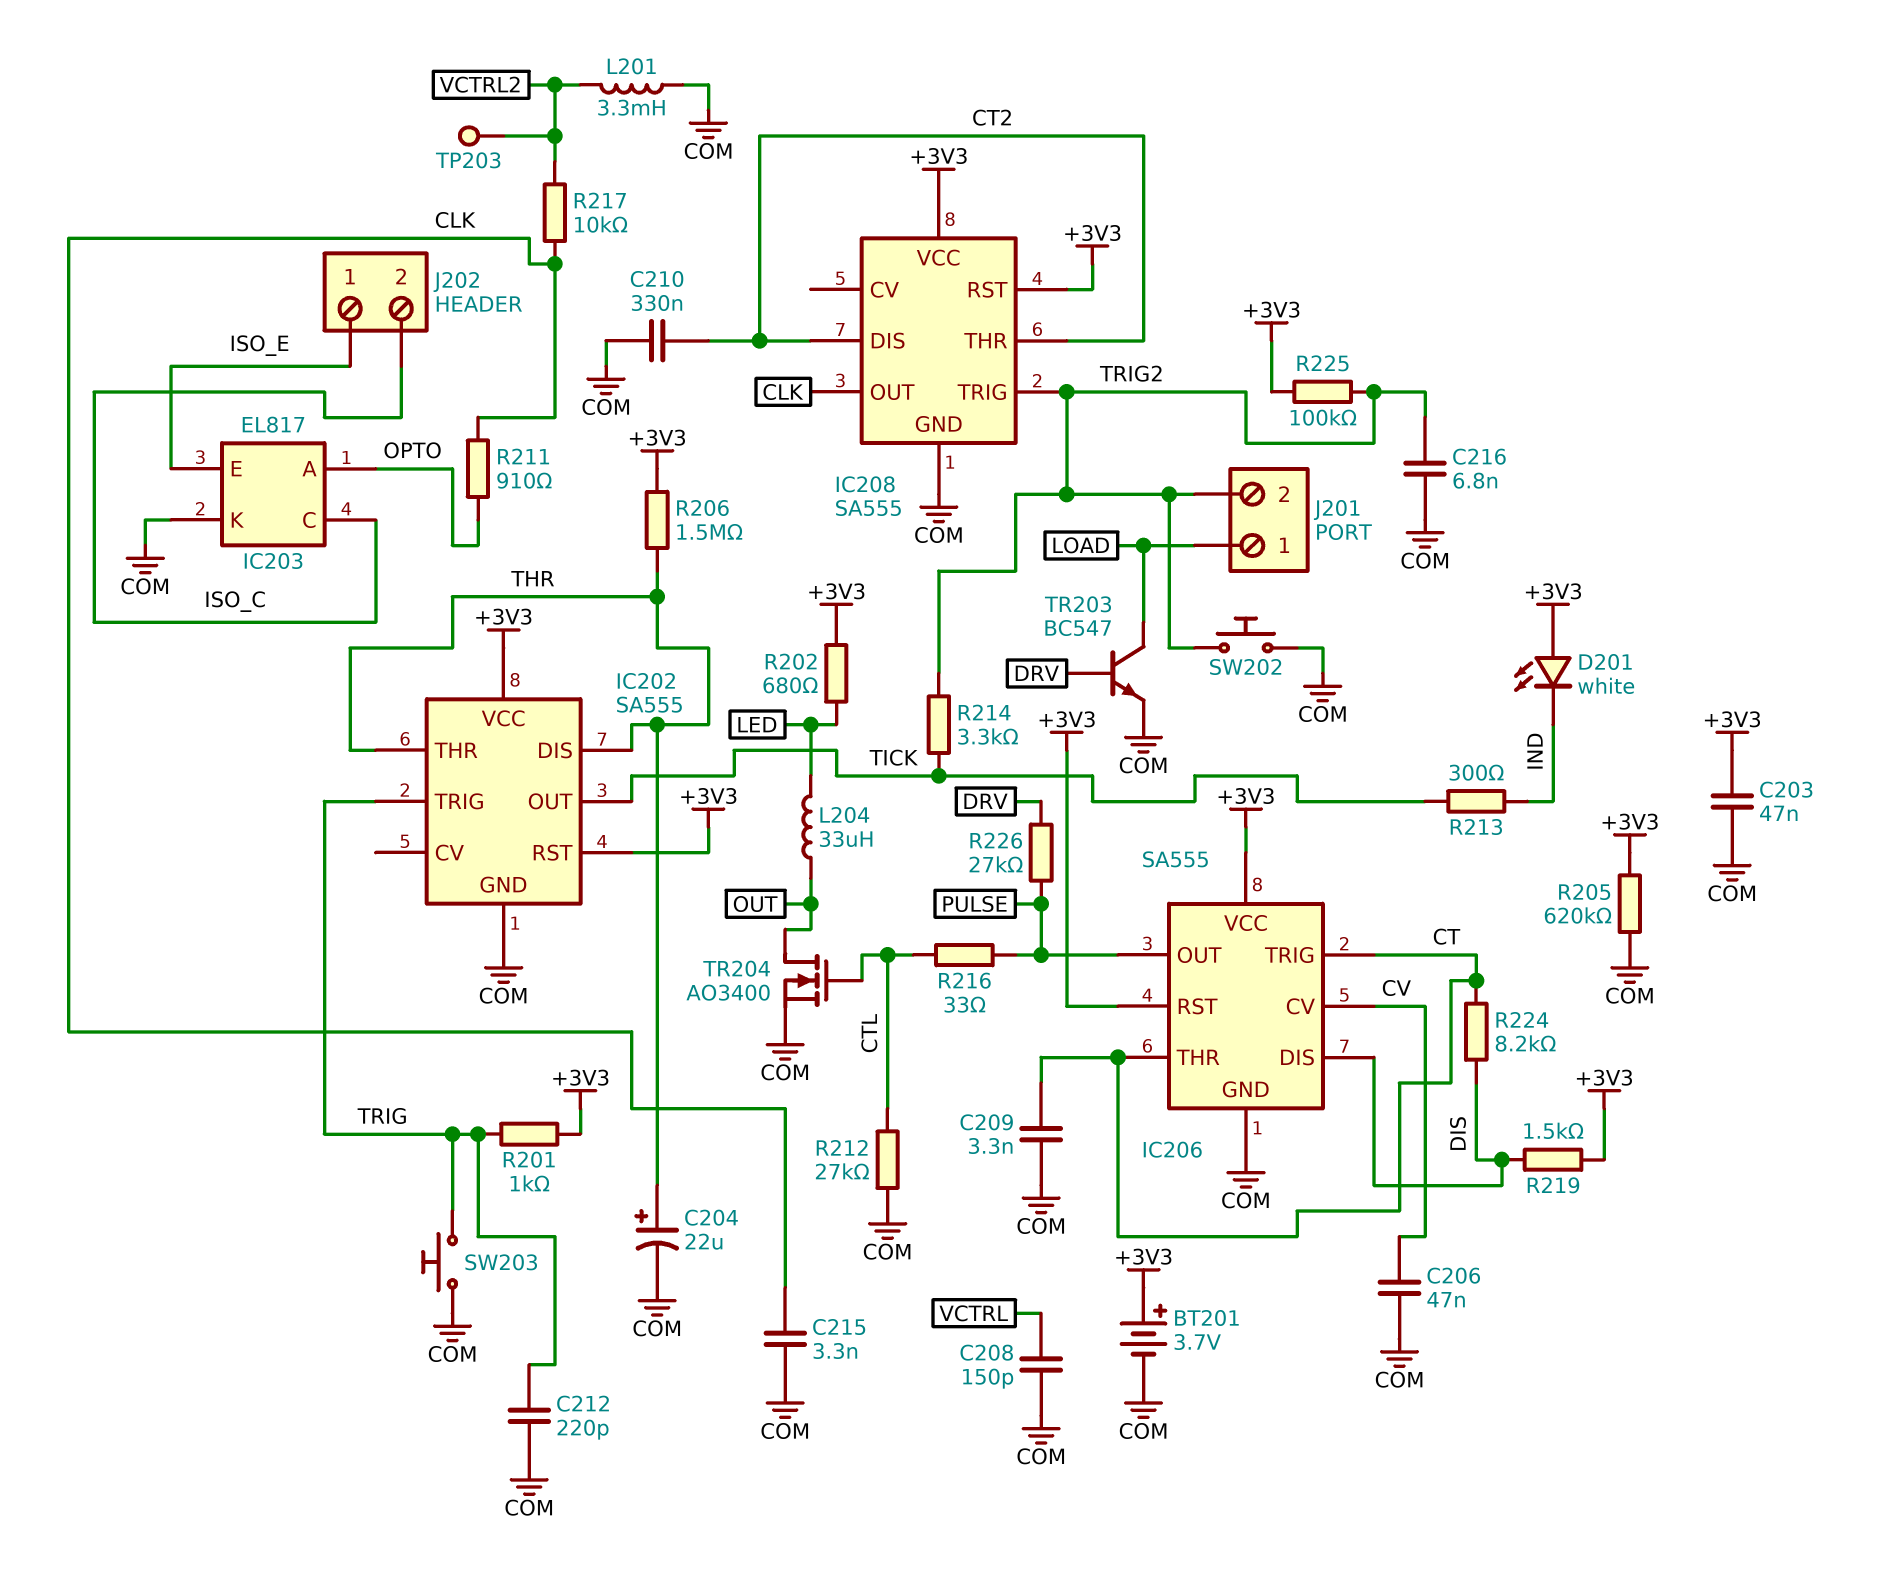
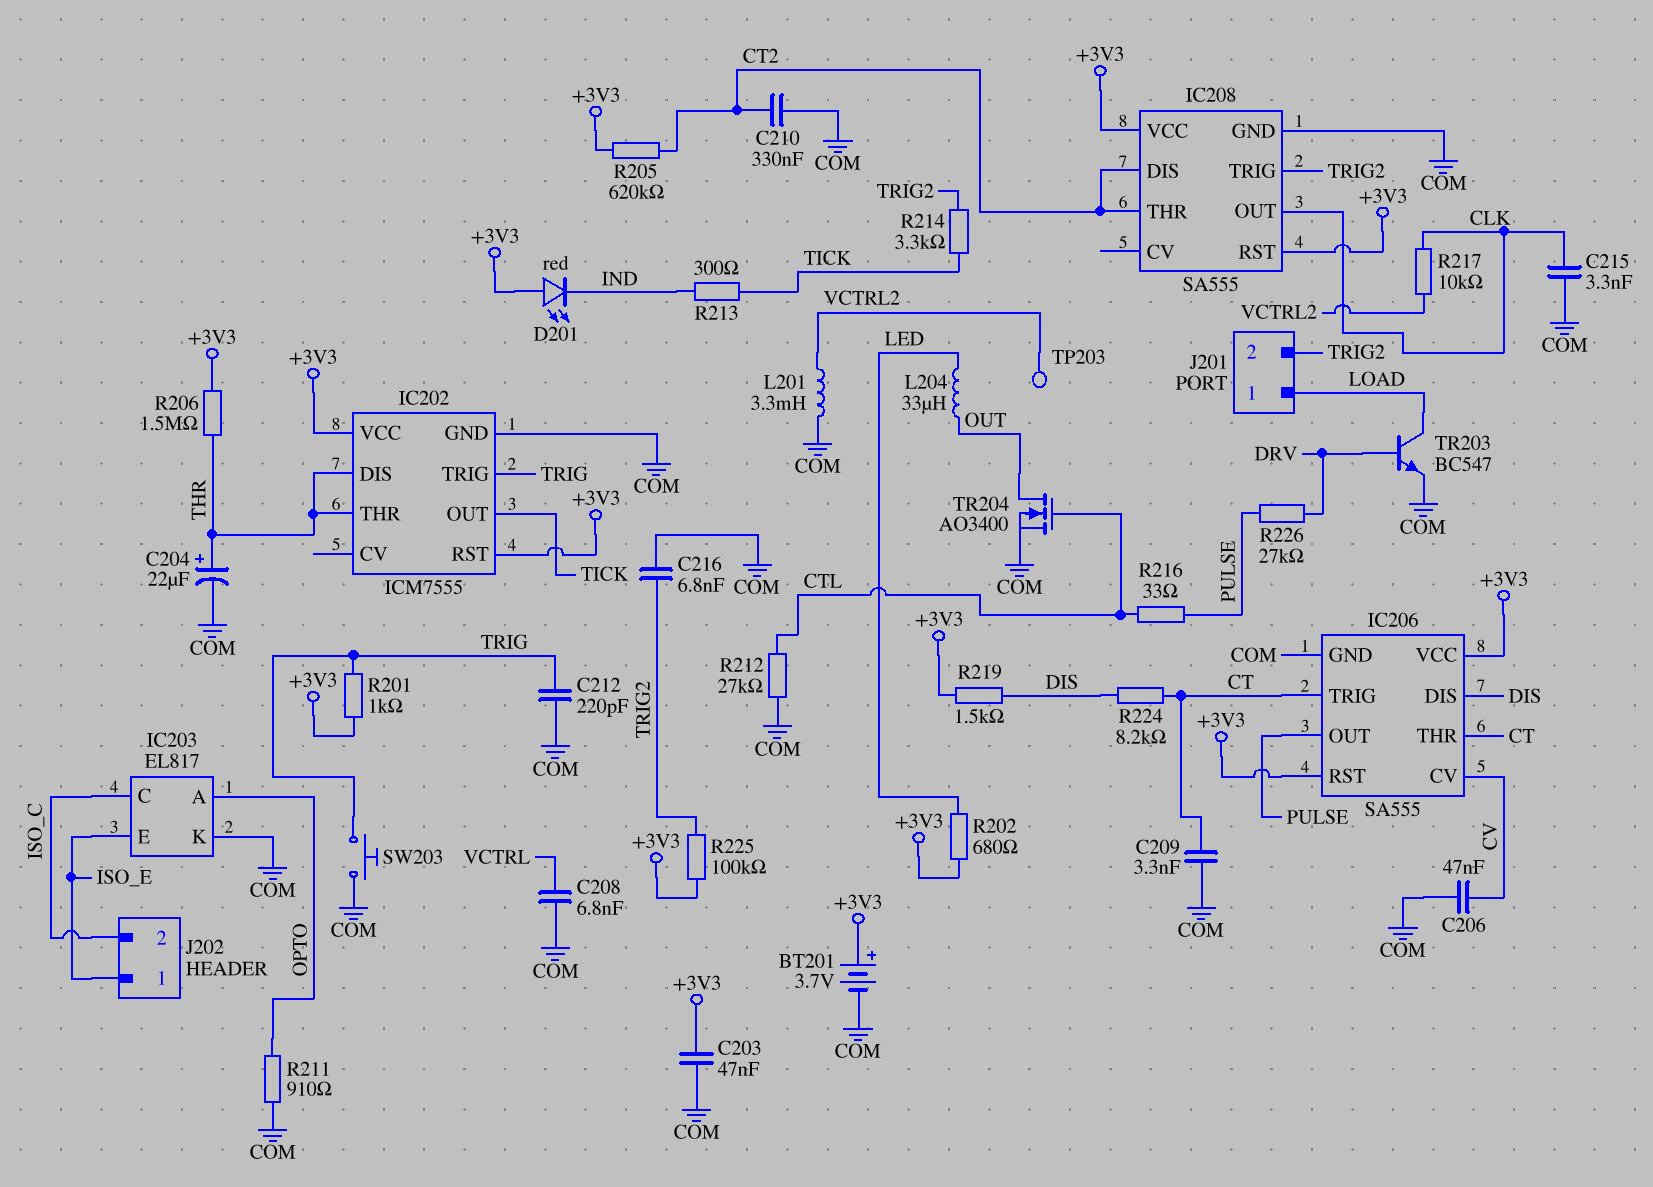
C208: 150pF (COM, VCTRL) -> 6.8nF (COM, VCTRL)
D201: LED white (A +3V3, K IND) -> LED red (A +3V3, K IND)
IC202: SA555 -> ICM7555
R205: 620k (+3V3, COM) -> 620k (+3V3, CT2)
R211: 910 (CLK, OPTO) -> 910 (COM, OPTO)
SW202: button (COM, TRIG2) -> none

